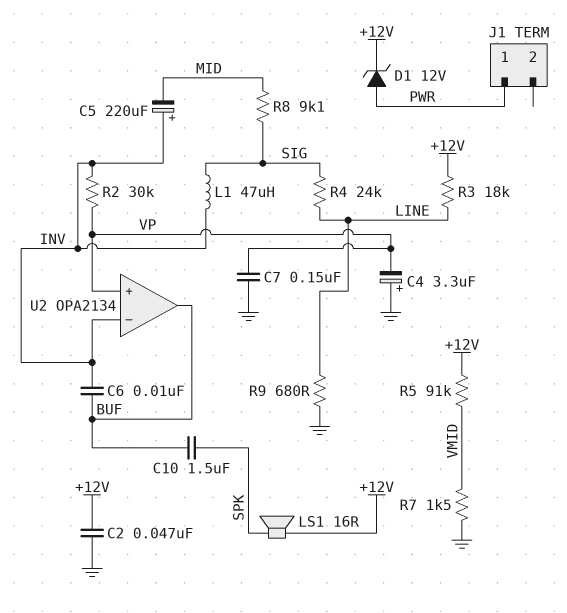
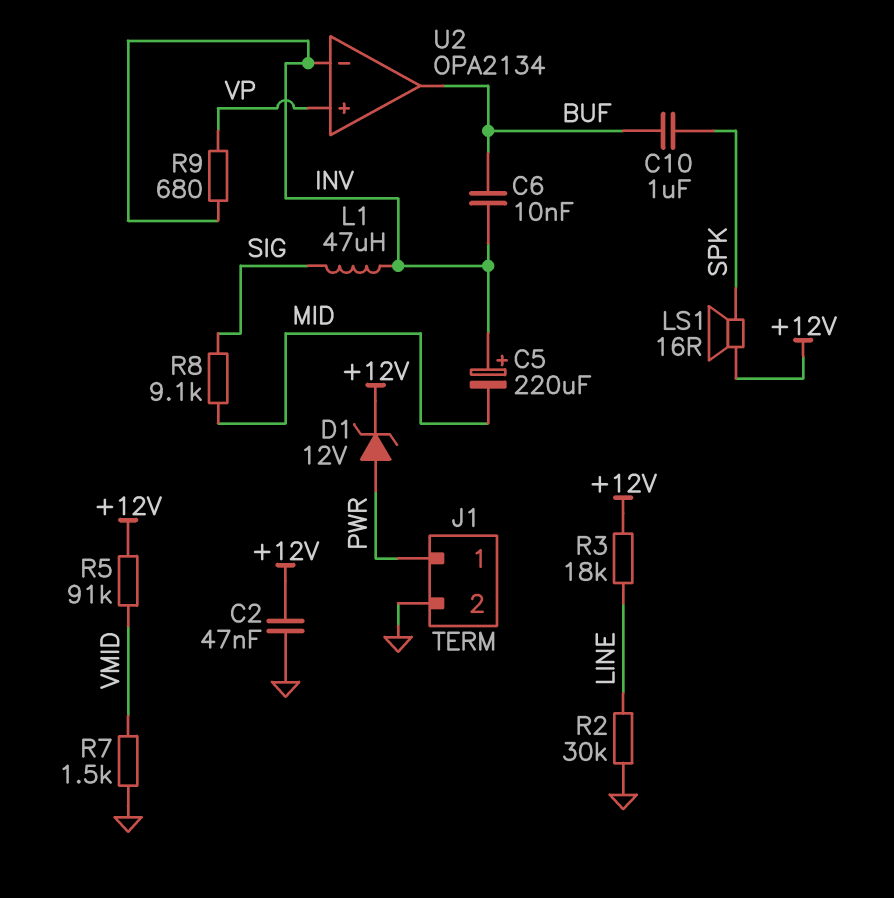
C4: 3.3uF (plus GND, minus VP) -> none
C7: 150nF (GND, VP) -> none
C10: 1.5uF (BUF, SPK) -> 1uF (BUF, SPK)
J1 pin 2: none -> GND
R2: 30k (INV, VP) -> 30k (GND, LINE)
R4: 24k (LINE, SIG) -> none
R9: 680 (GND, LINE) -> 680 (INV, VP)

